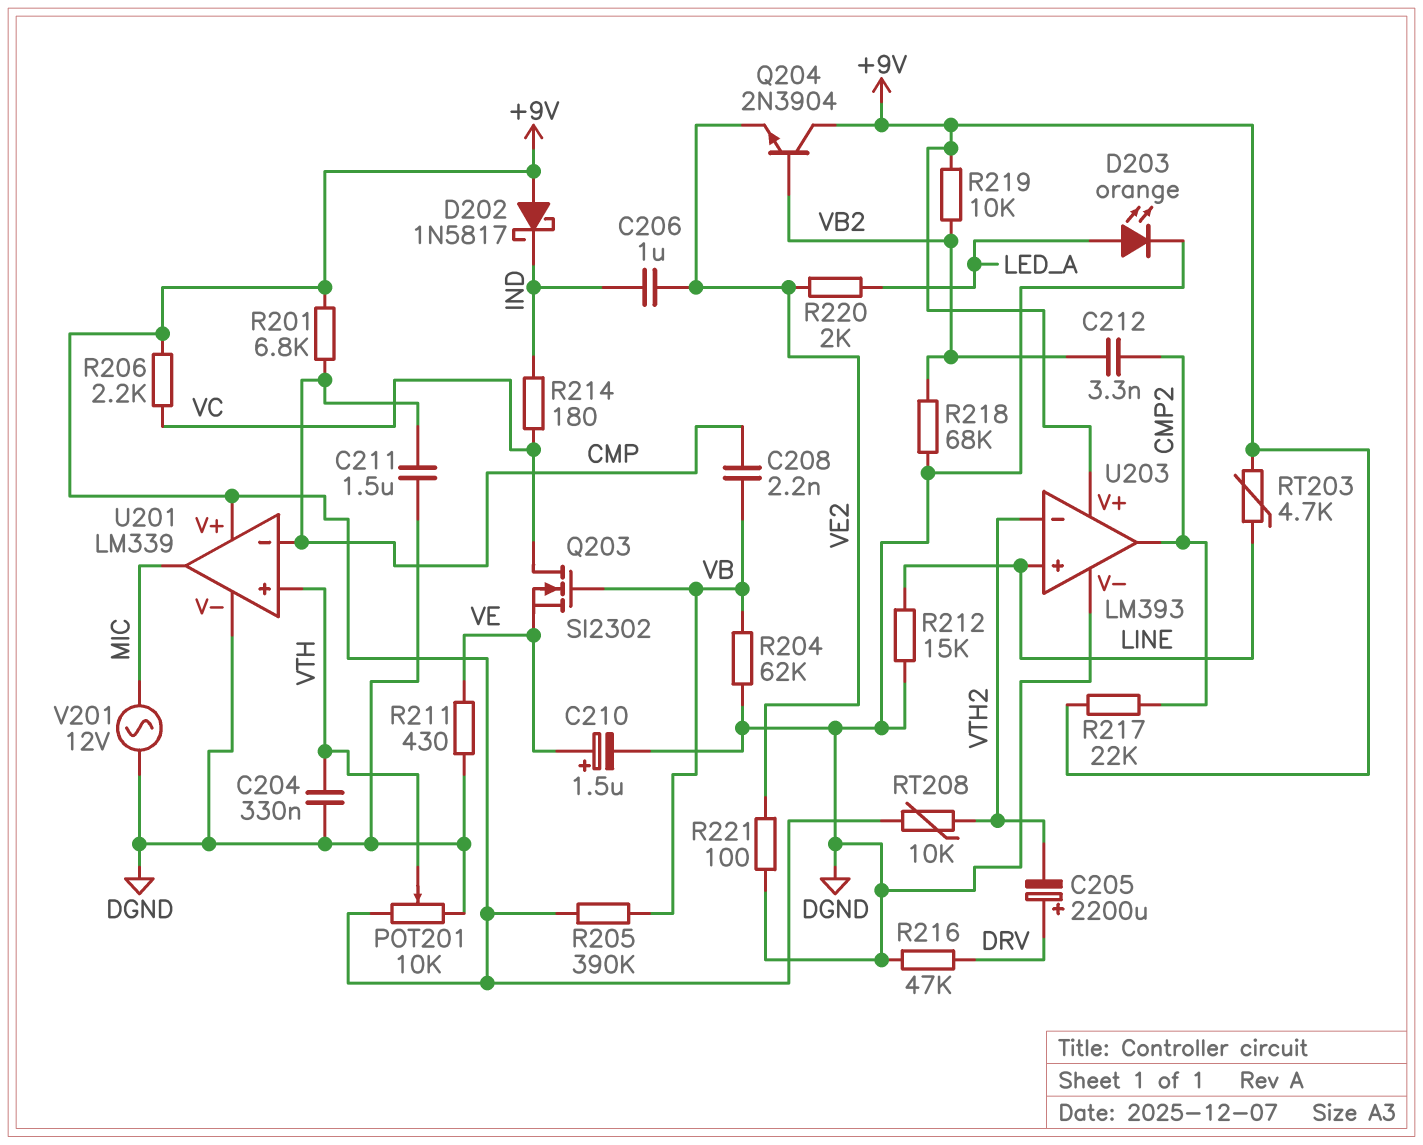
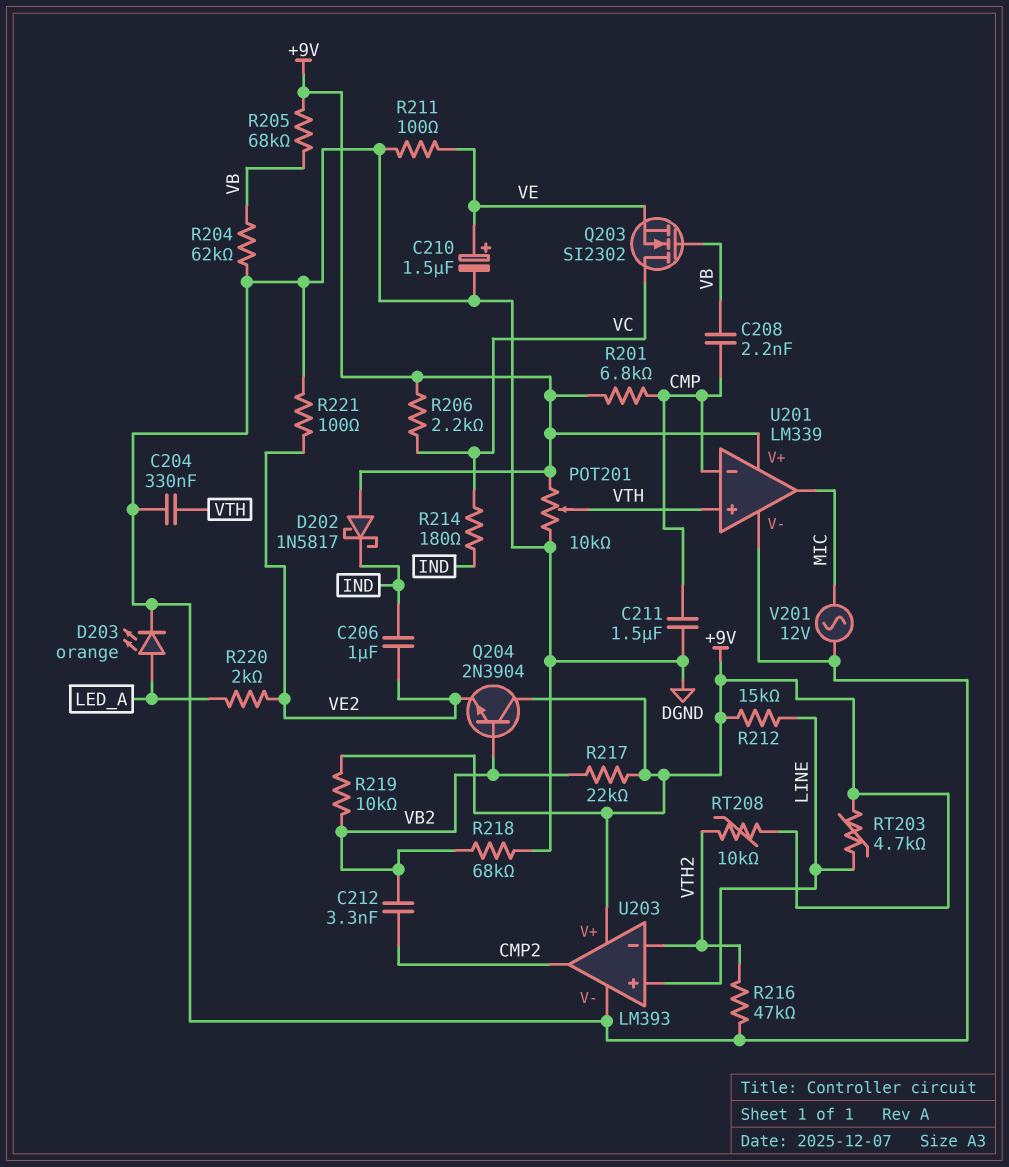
C205: 2200uF (plus DRV, minus VTH2) -> none
R205: 390k (+9V, VB) -> 68k (+9V, VB)
R211: 430 (DGND, VE) -> 100 (DGND, VE)
R212: 15k (DGND, LINE) -> 15k (+9V, LINE)
R216: 47k (DGND, DRV) -> 47k (DGND, VTH2)
R217: 22k (+9V, CMP2) -> 22k (+9V, VB2)

